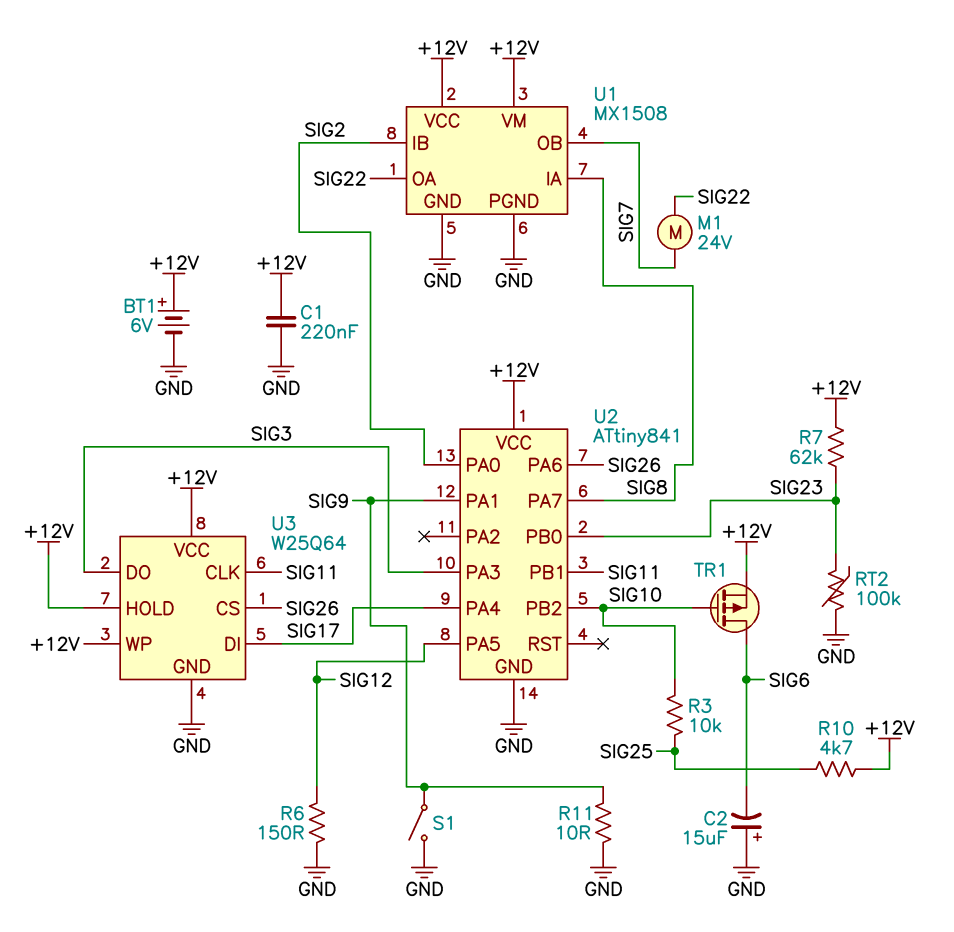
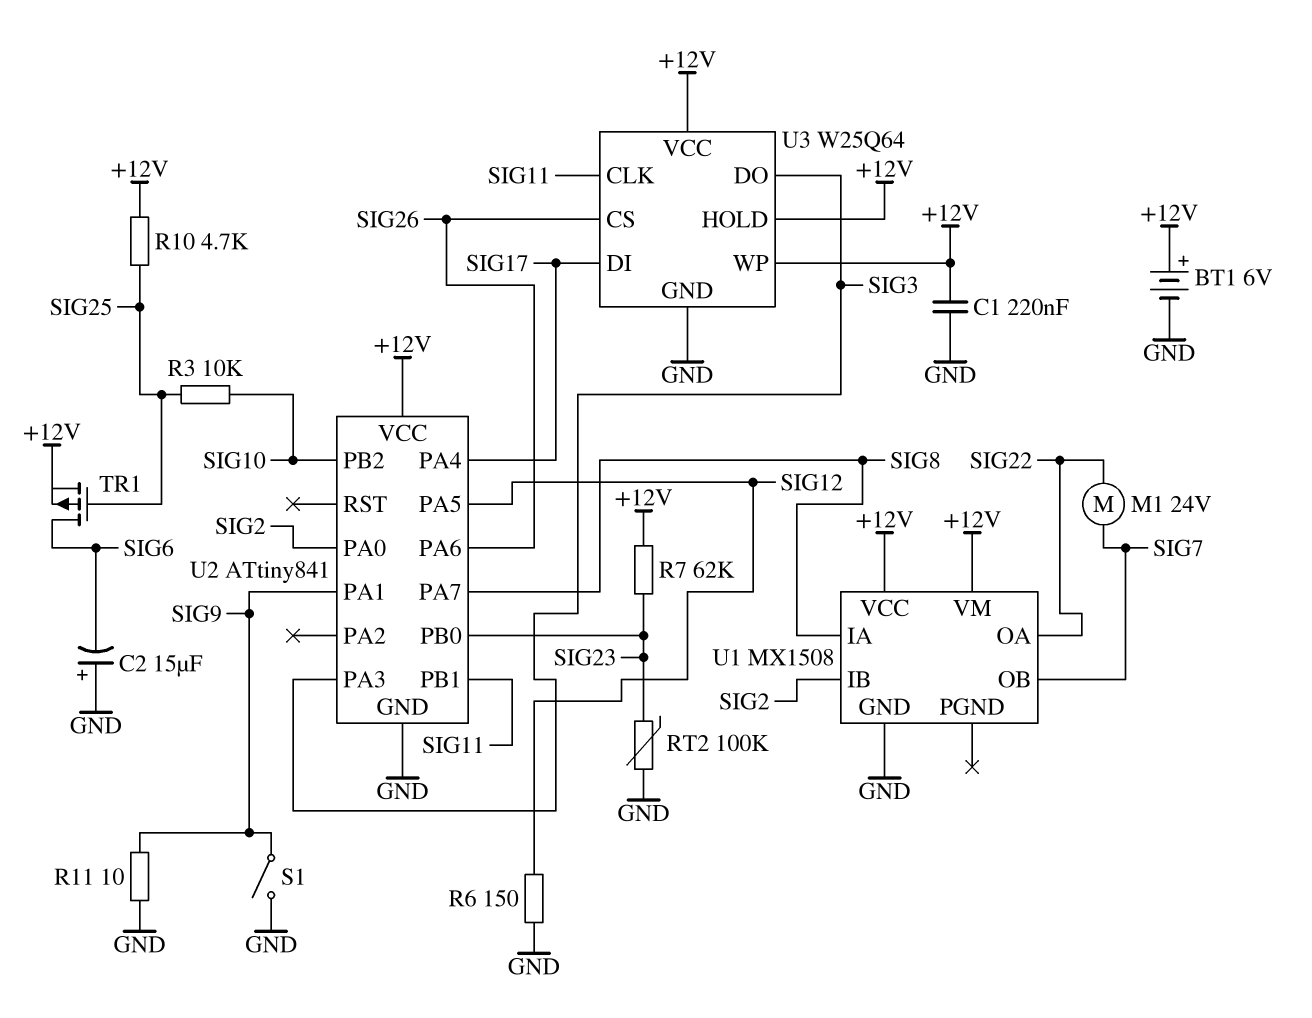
TR1: PMOS (G SIG10, D SIG6, S +12V) -> PMOS (G SIG25, D SIG6, S +12V)
U1 pin PGND: GND -> none

